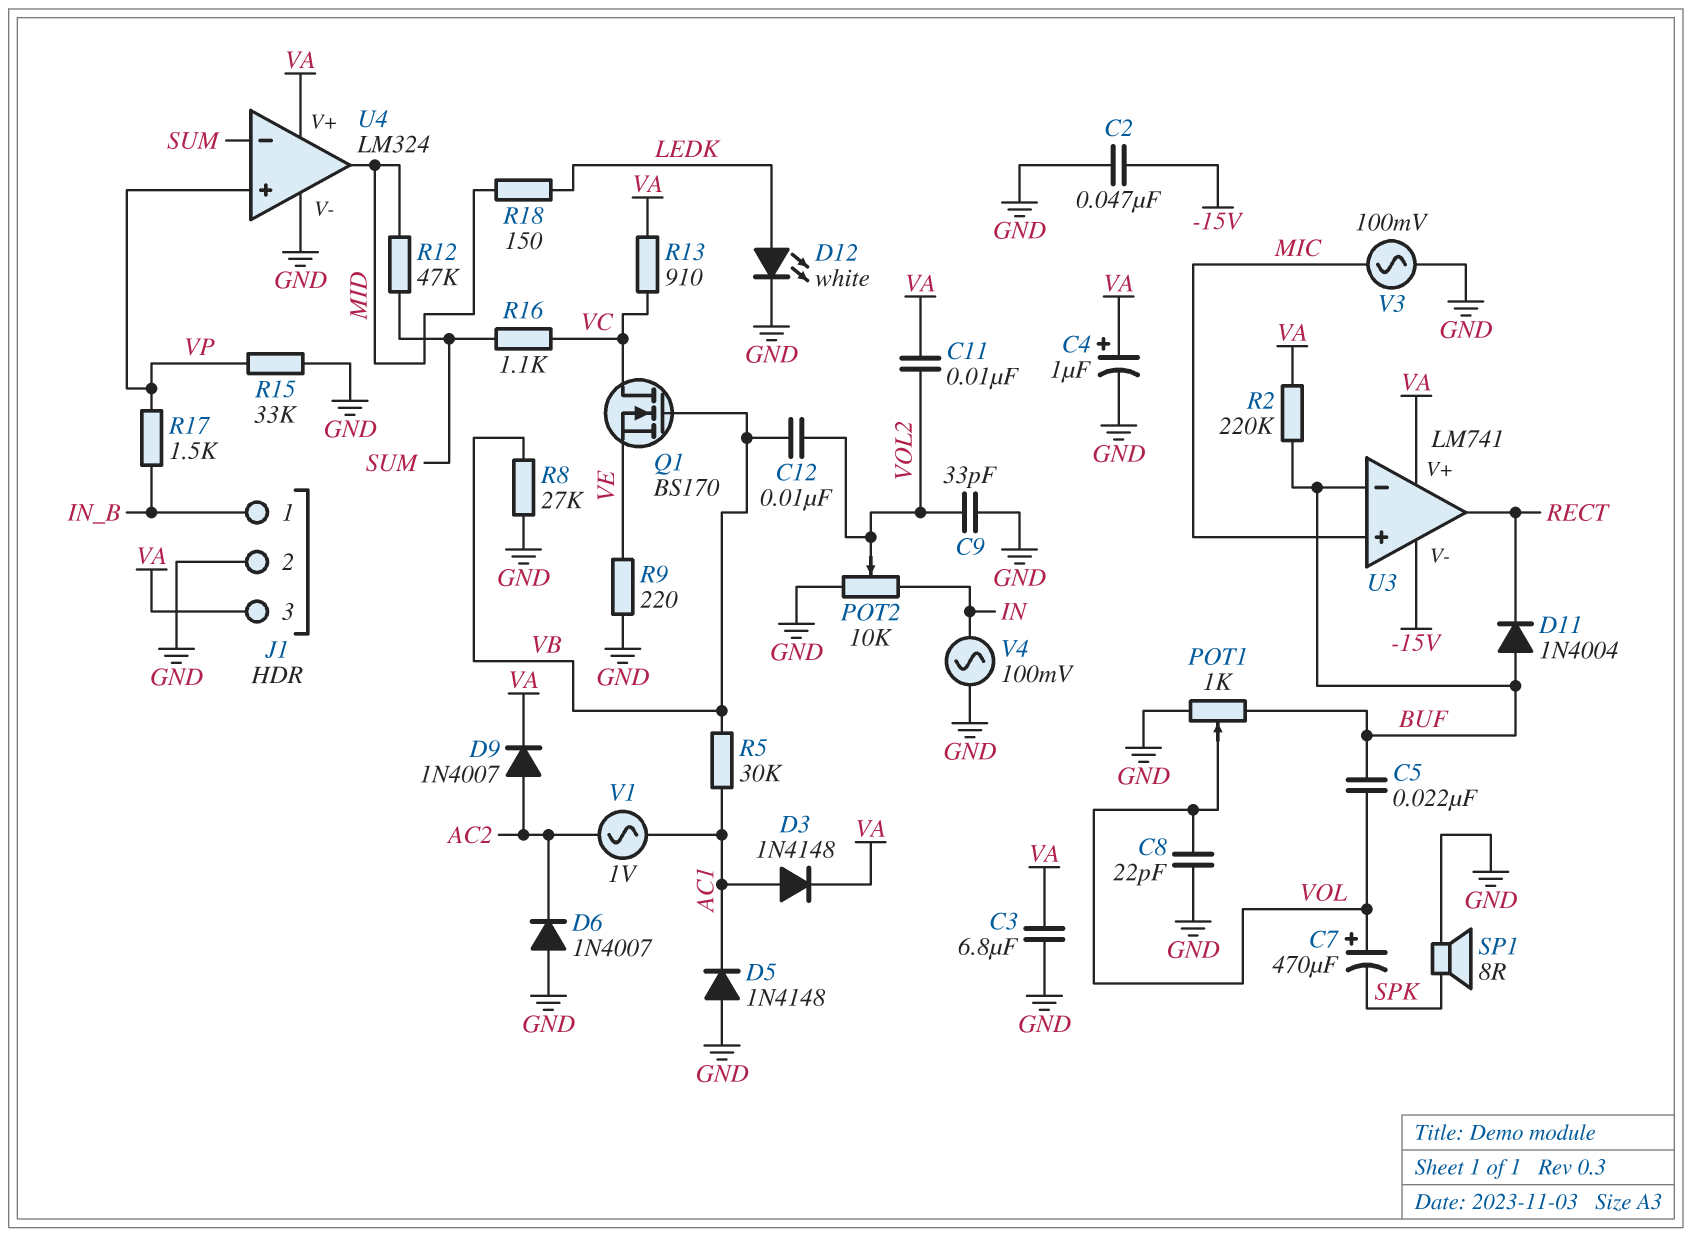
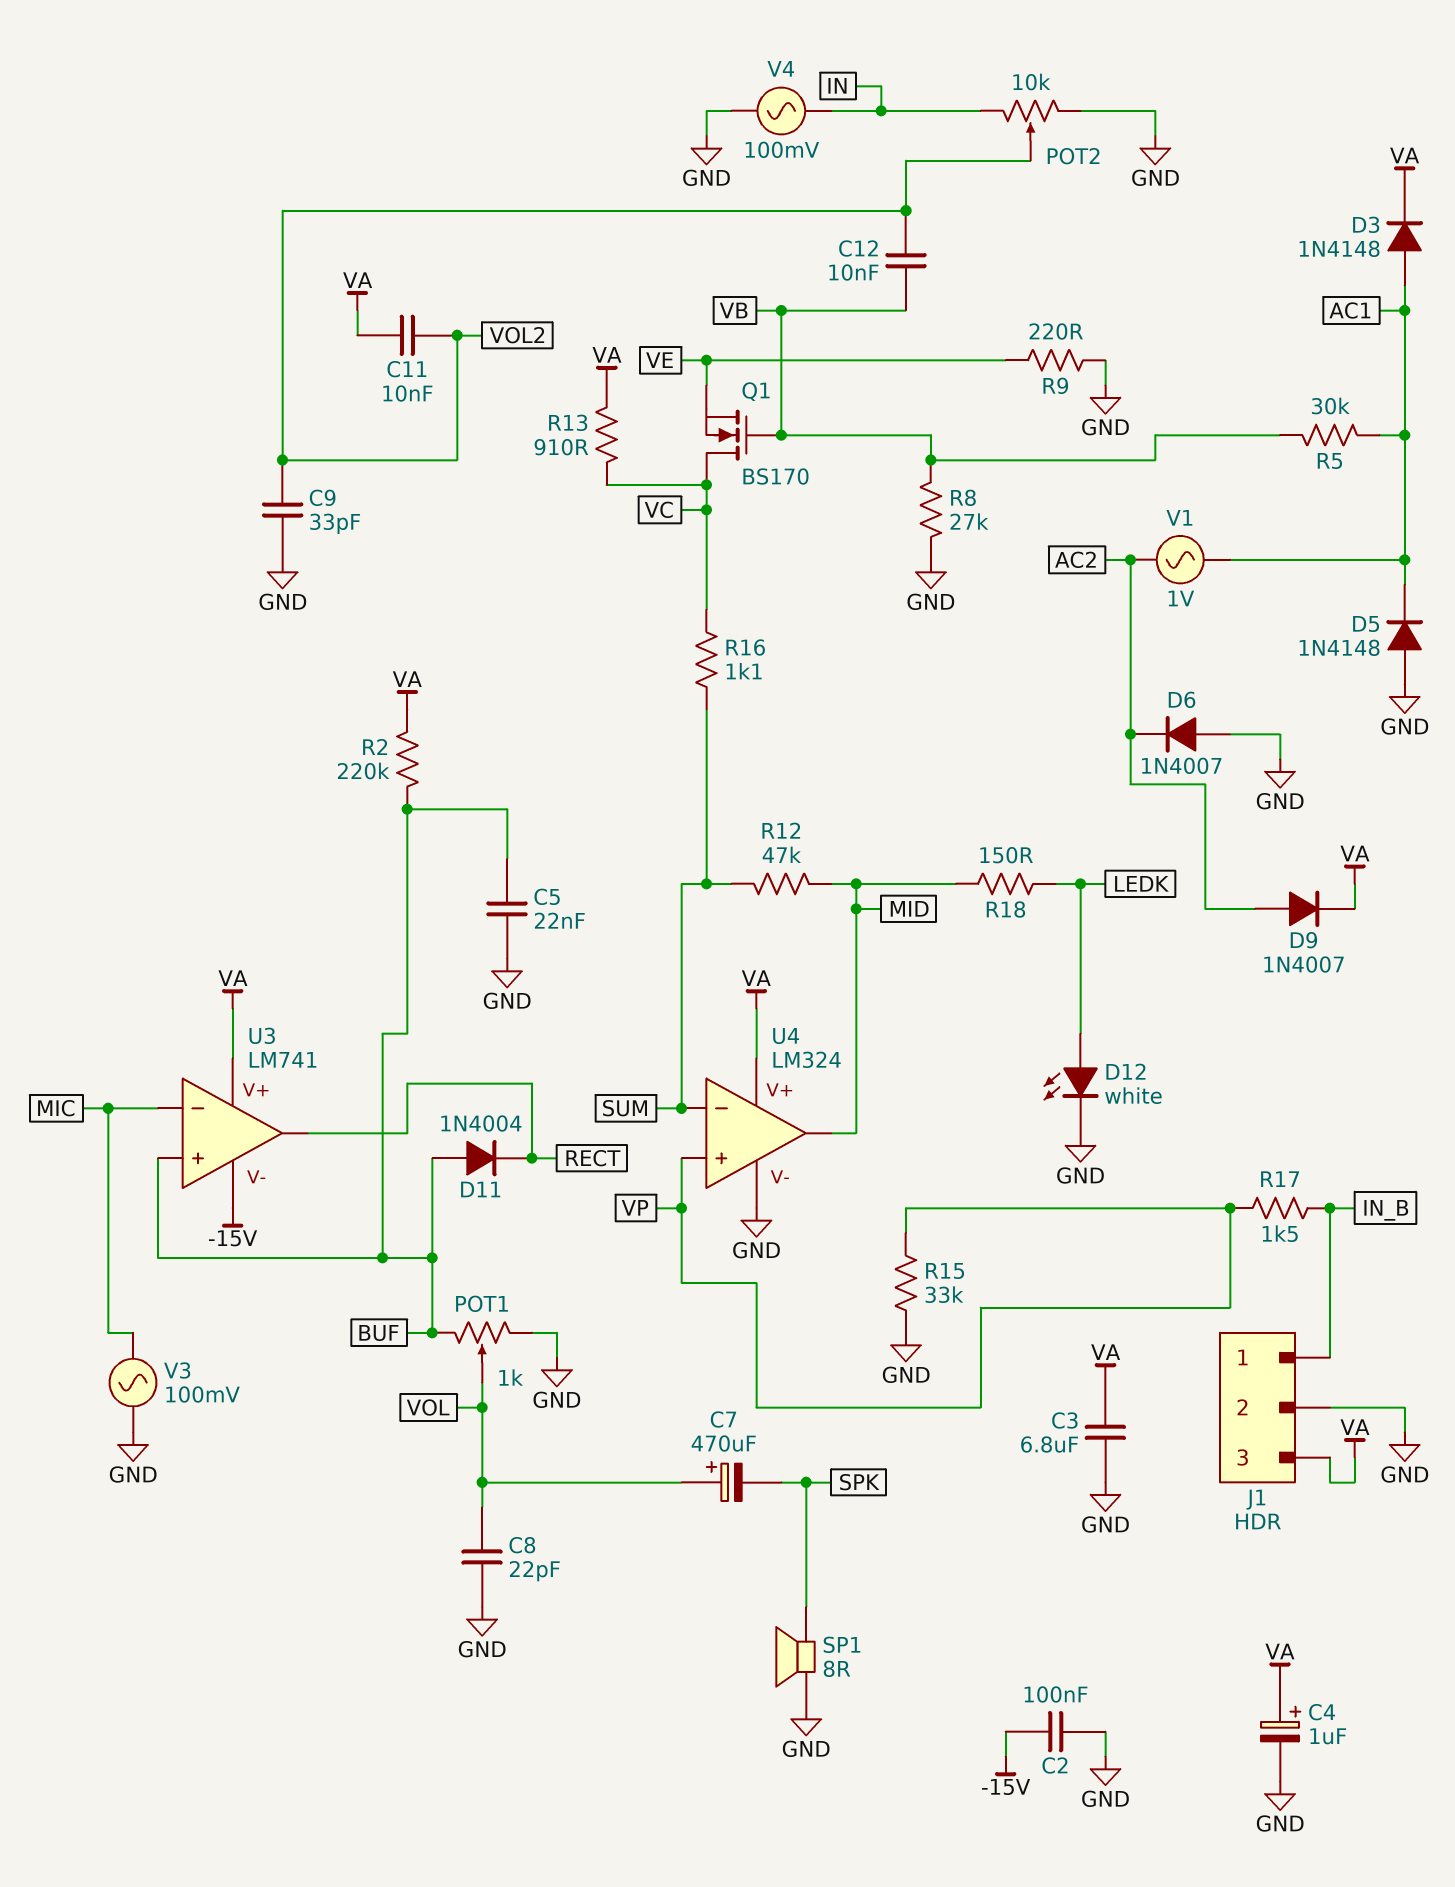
C2: 47nF (-15V, GND) -> 100nF (-15V, GND)
C5: 22nF (BUF, VOL) -> 22nF (BUF, GND)
U3 pin in+: MIC -> BUF
U3 pin in-: BUF -> MIC

